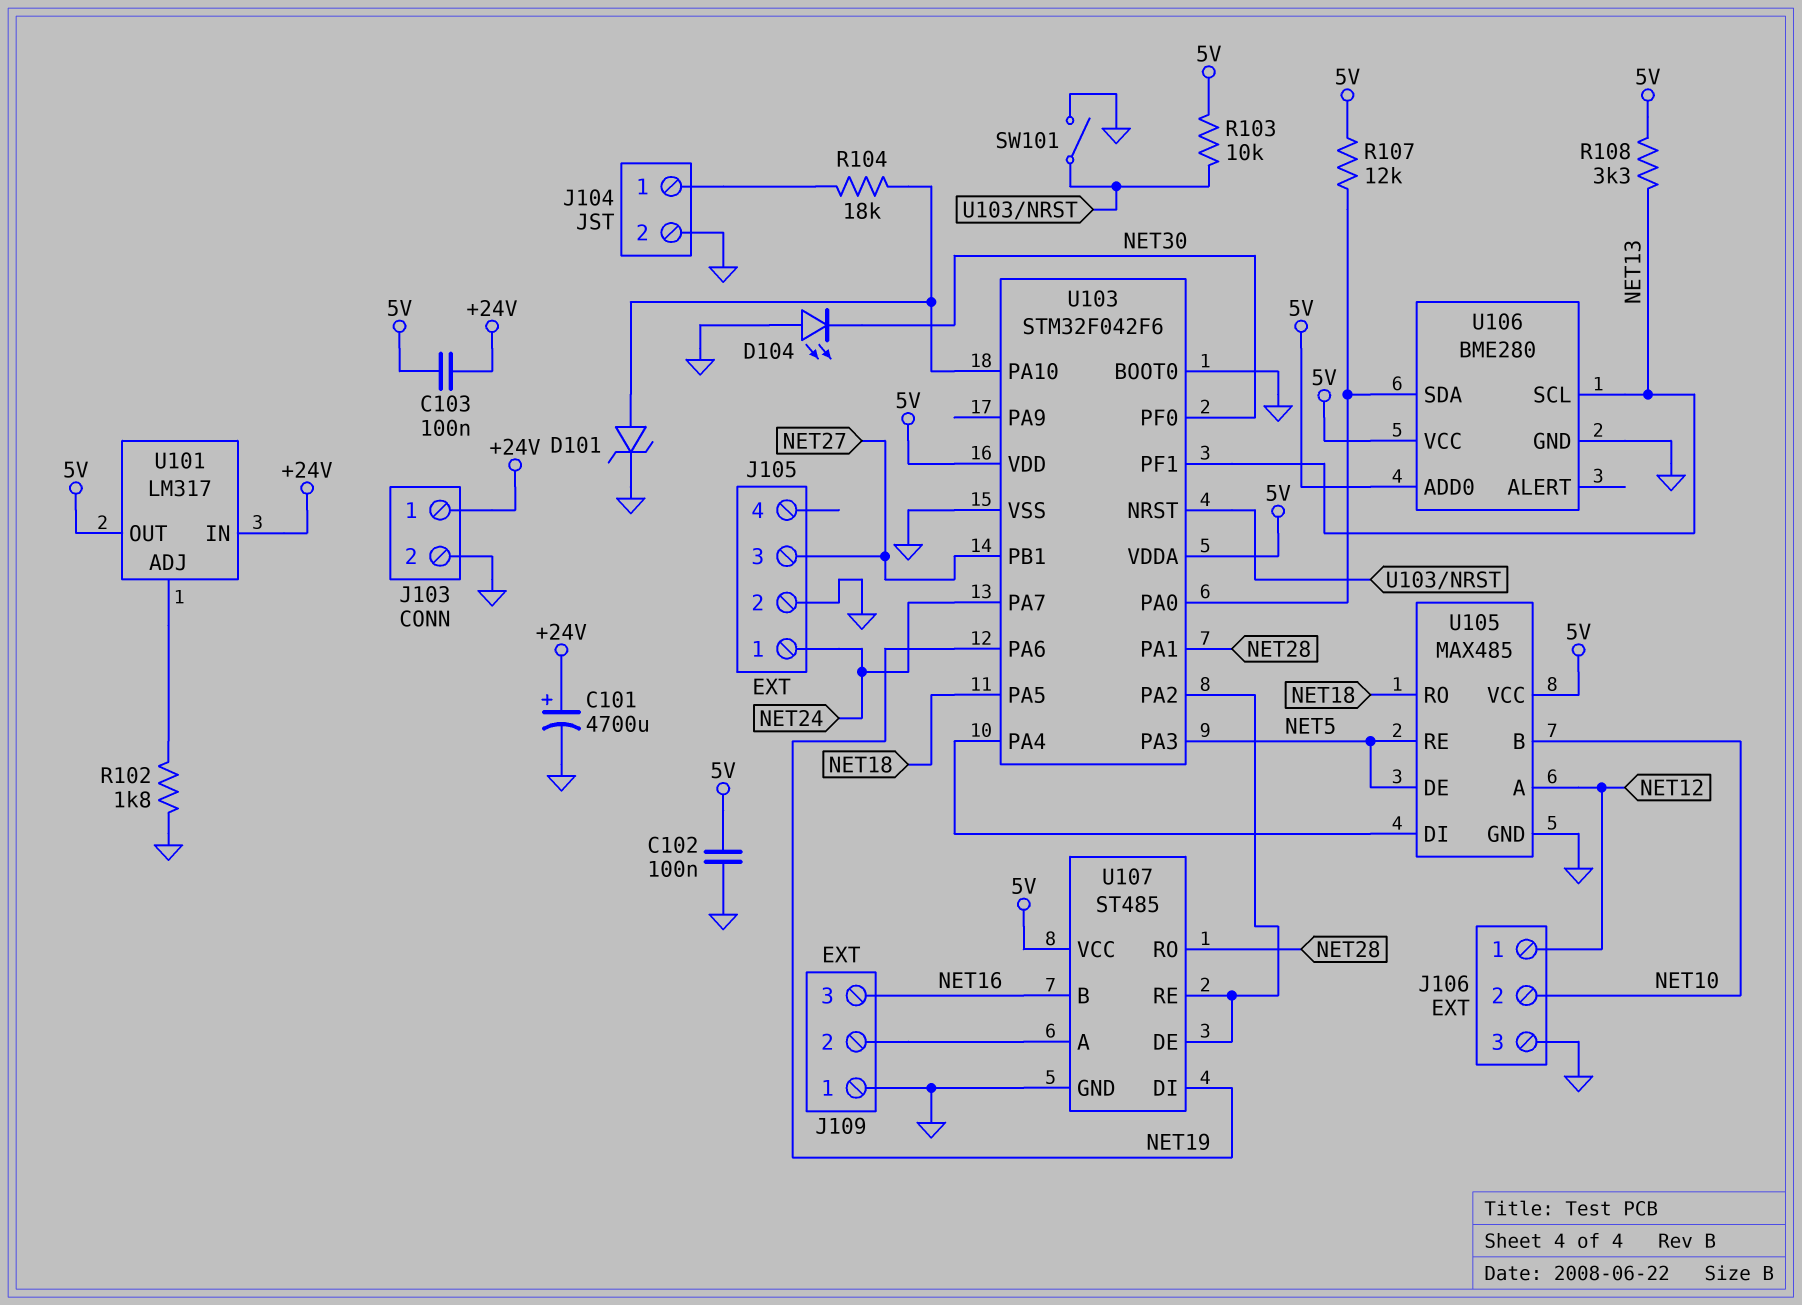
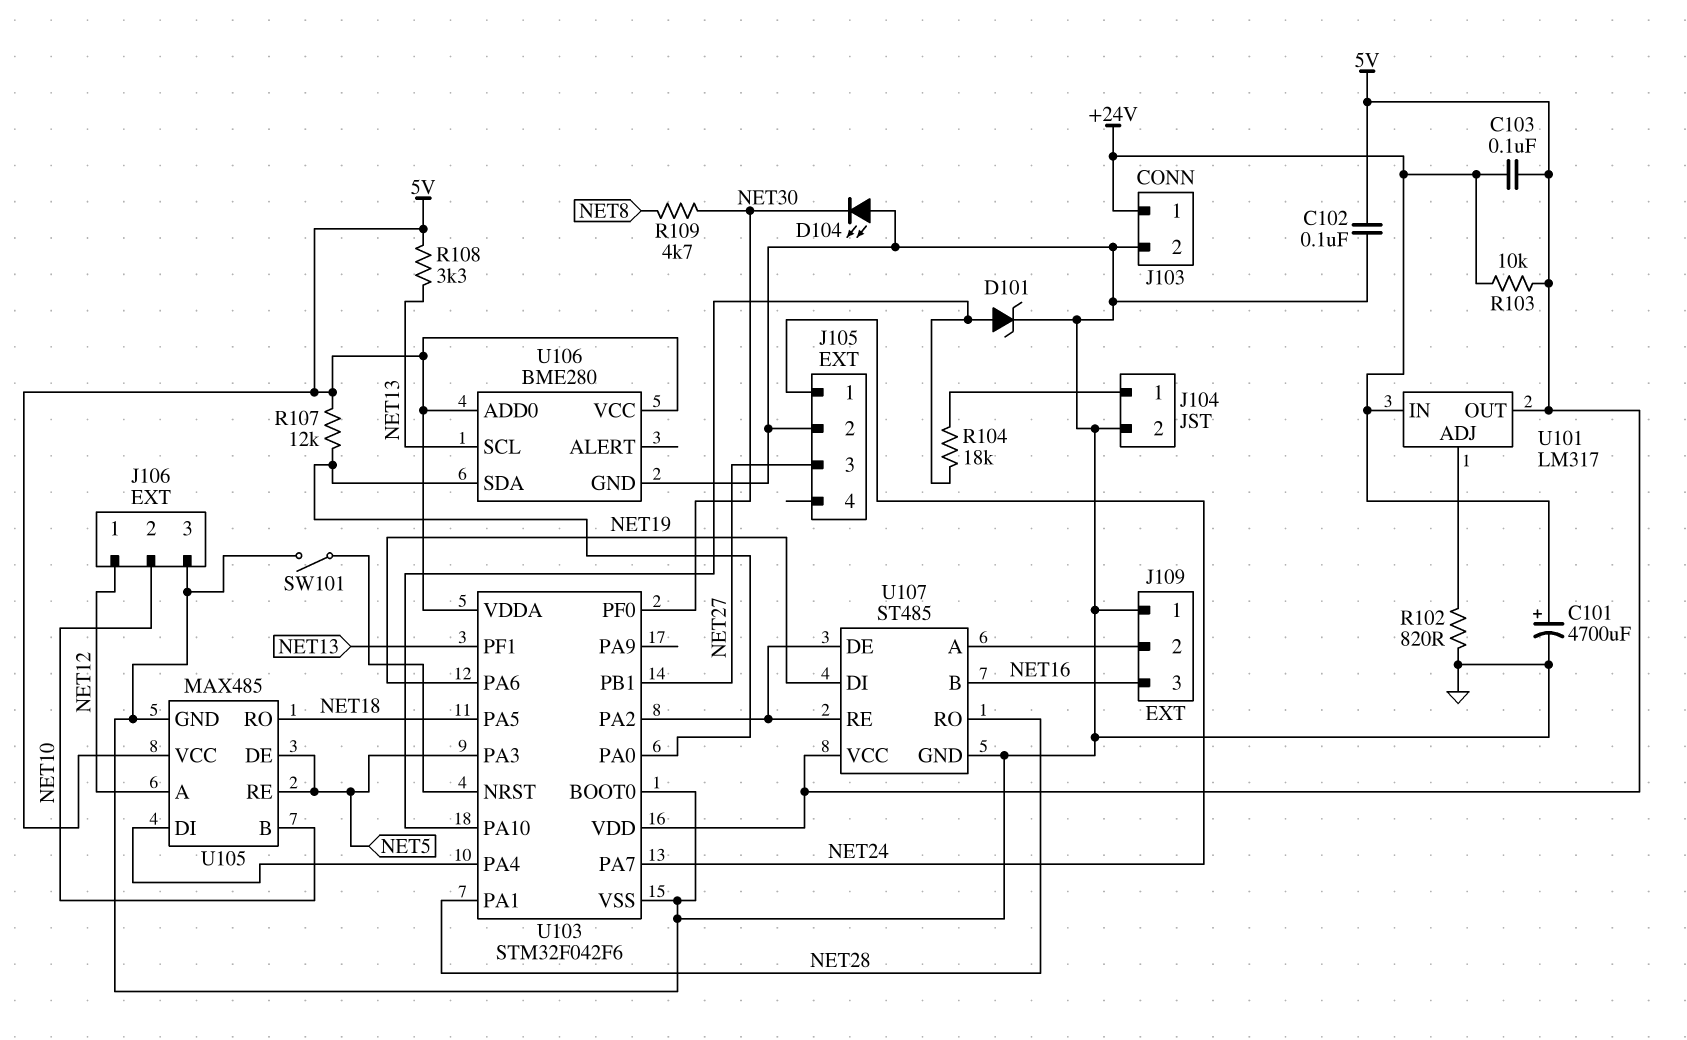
R102: 1.8k (GND, U101/ADJ) -> 820 (GND, U101/ADJ)
R103: 10k (5V, U103/NRST) -> 10k (+24V, 5V)
R109: none -> 4.7k (NET8, NET30)

